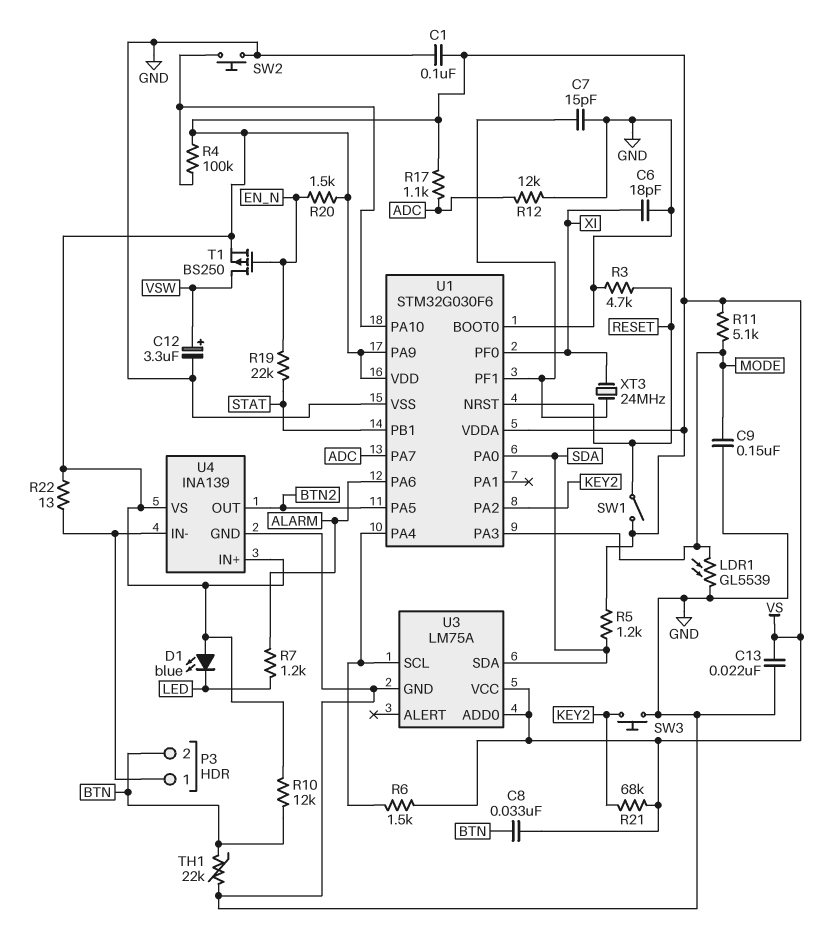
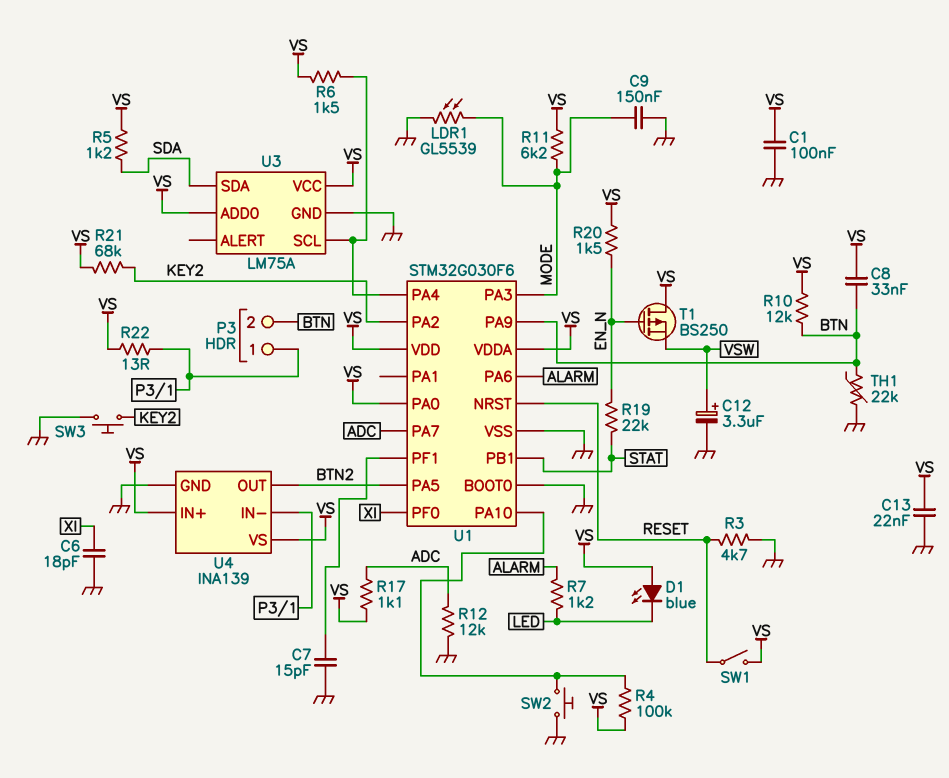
R11: 5.1k (MODE, VS) -> 6.2k (MODE, VS)
T1: PMOS BS250 (G EN_N, D VSW, S VS) -> PMOS BS250 (G EN_N, D VS, S VSW)
U1 pin PA0: SDA -> VS
U1 pin PA9: VS -> BTN
XT3: 24MHz (U1/PF1, XI) -> none

